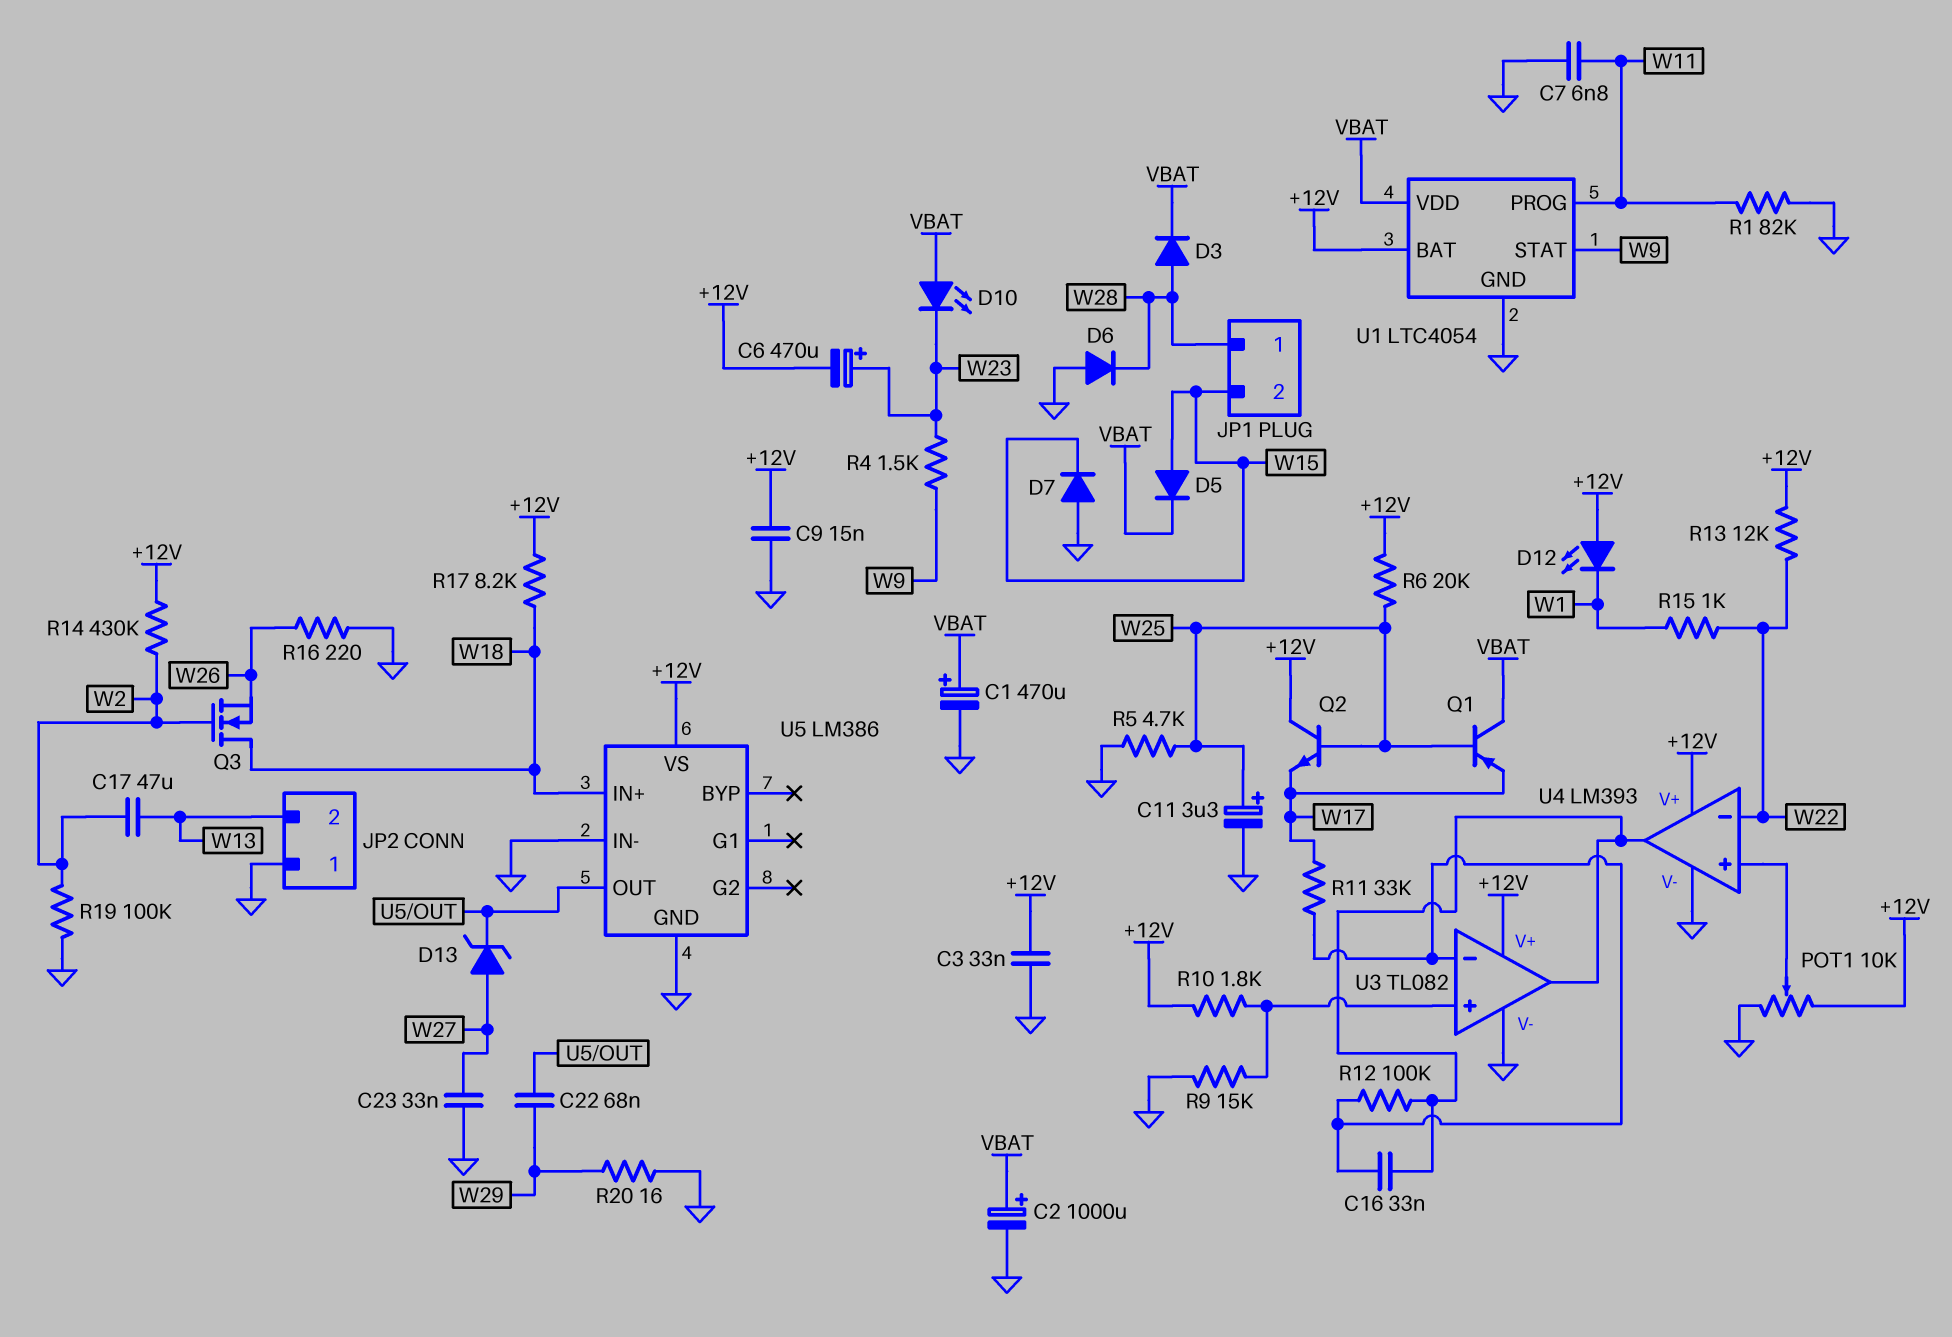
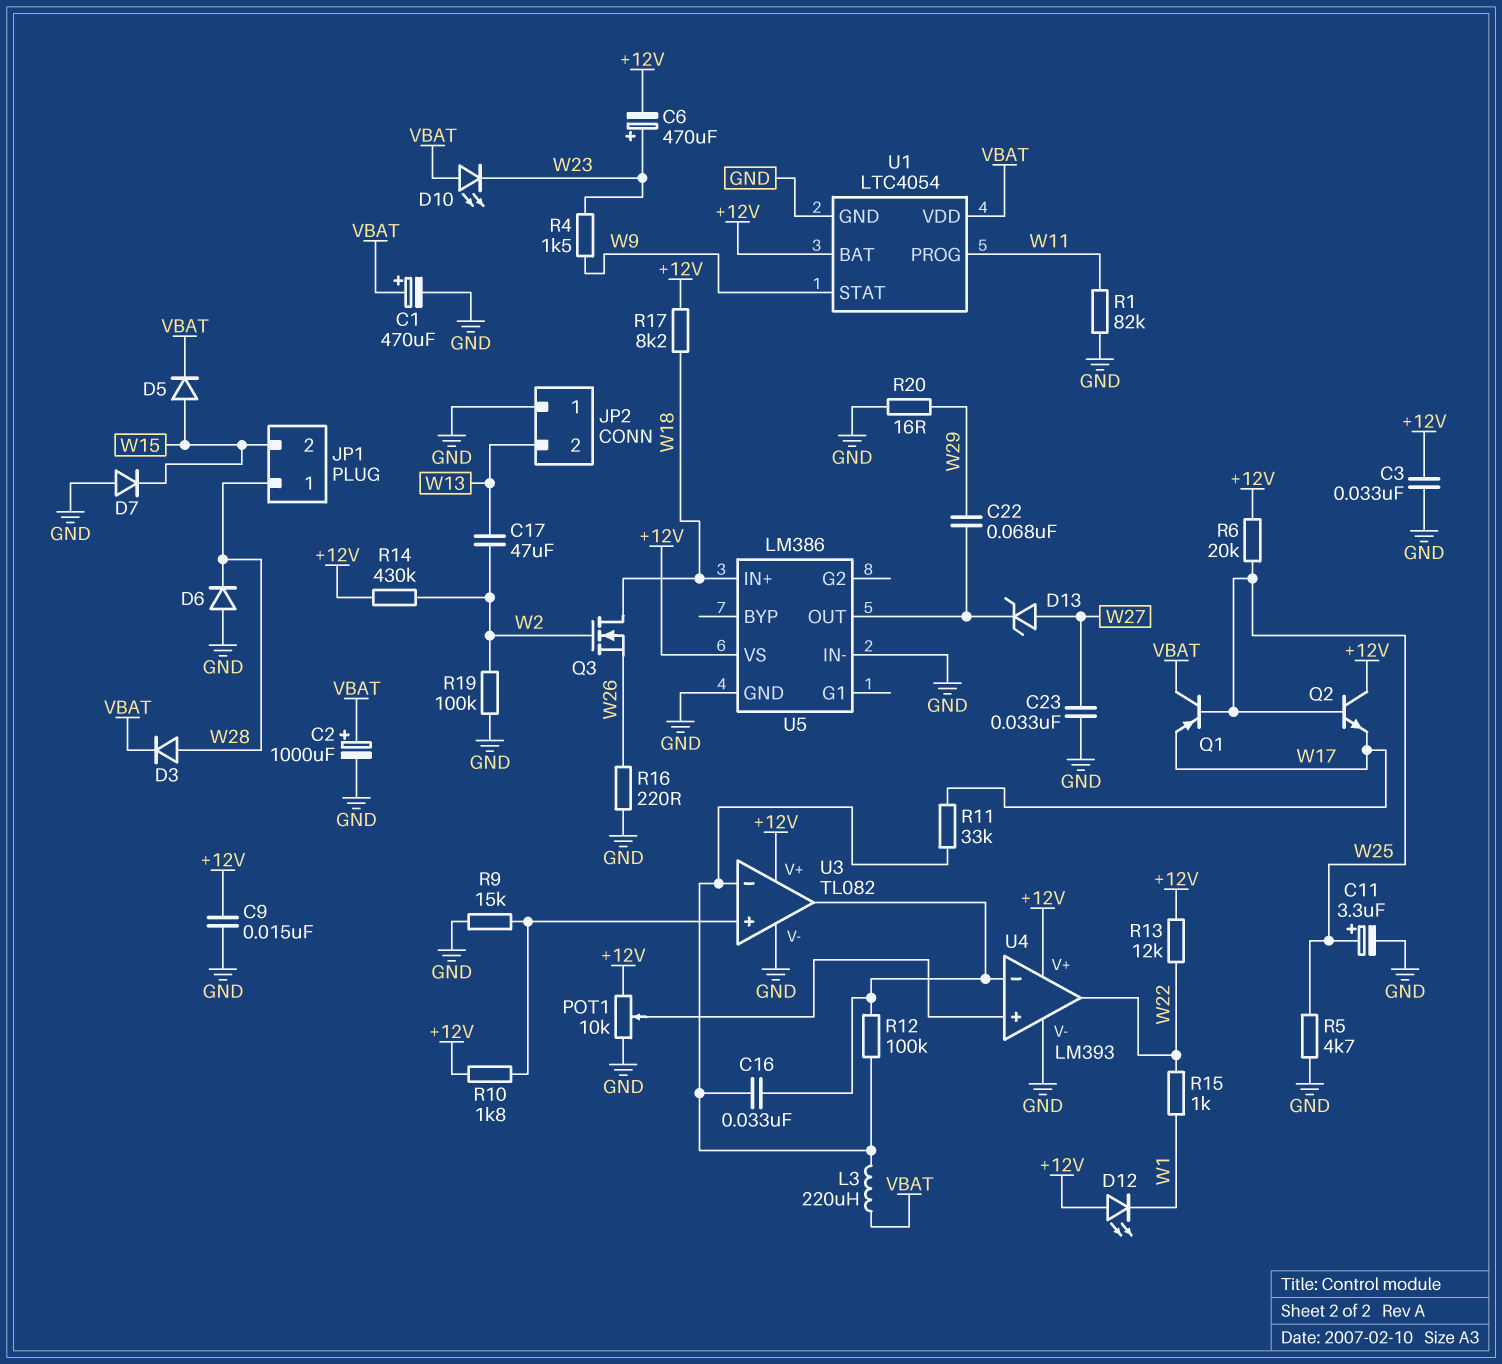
C7: 6.8nF (GND, W11) -> none
L3: none -> 220uH (U3/in-, VBAT)
U4 pin in-: W22 -> U3/out
U4 pin out: U3/out -> W22

